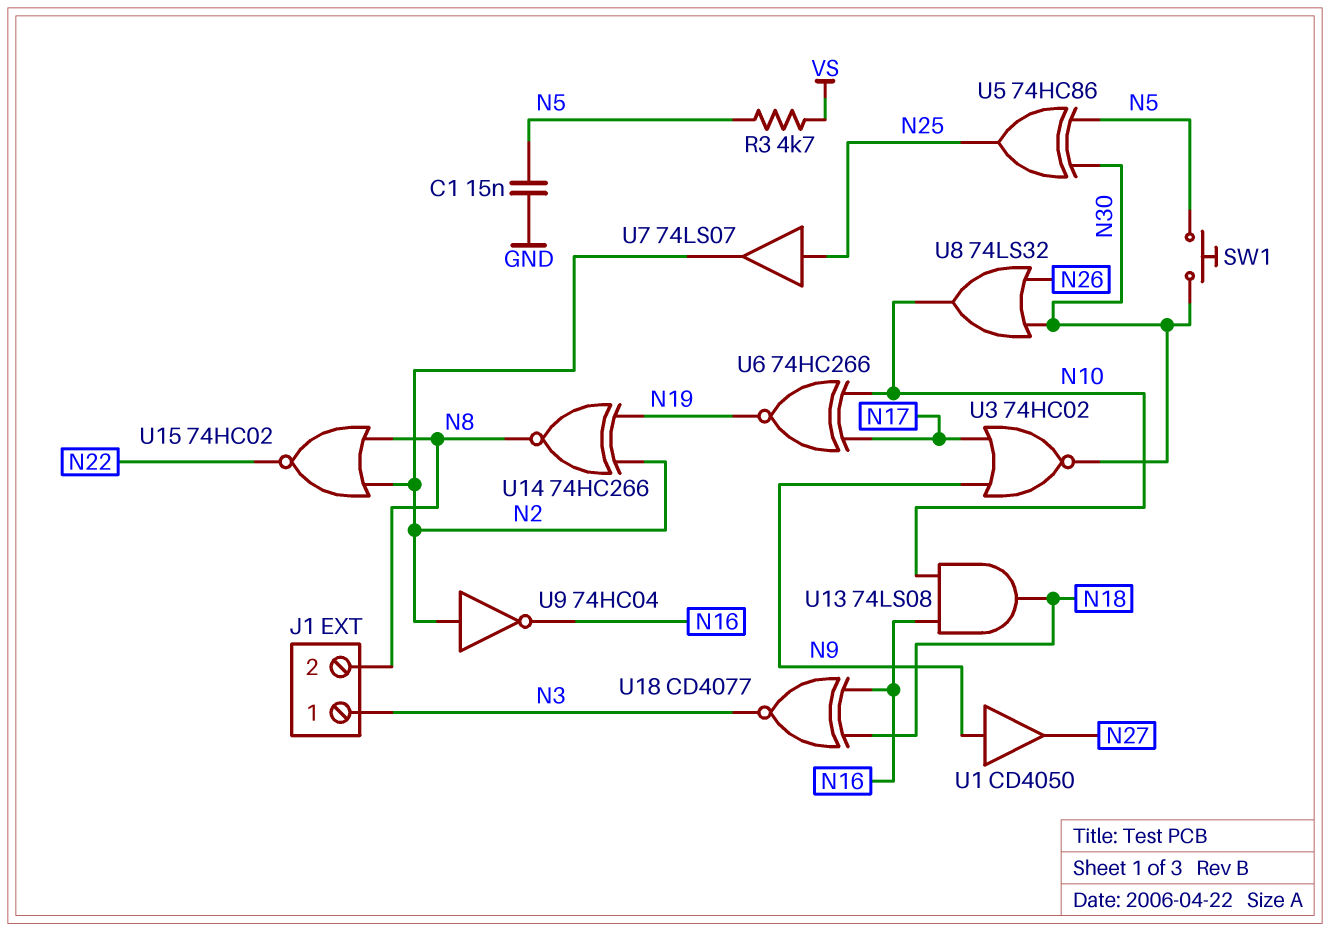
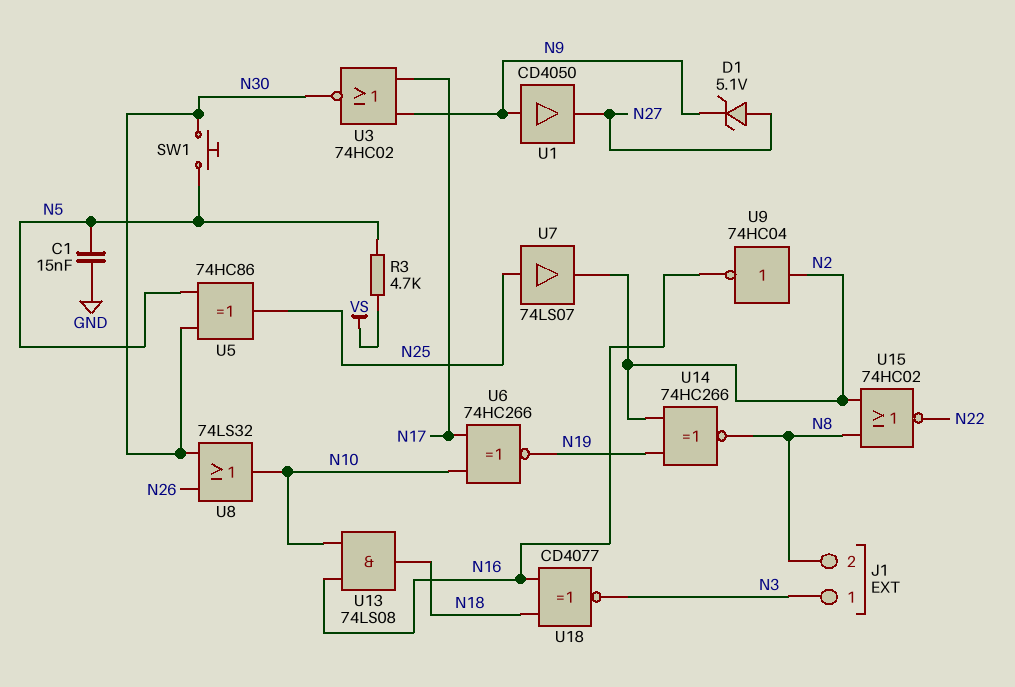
D1: none -> zener 5.1V (A N27, K N9)

